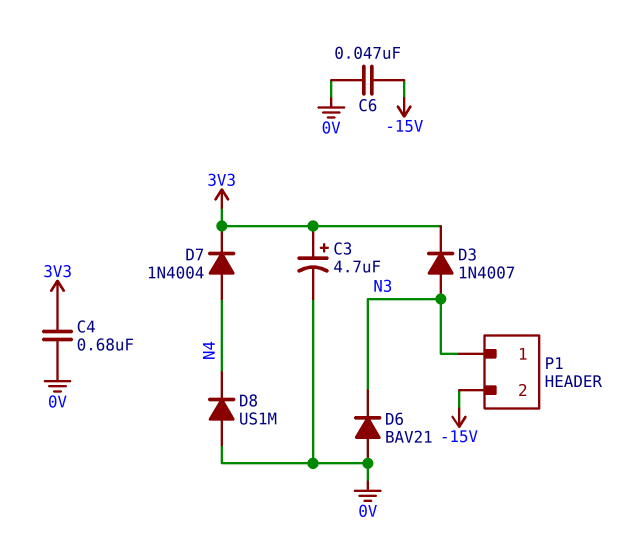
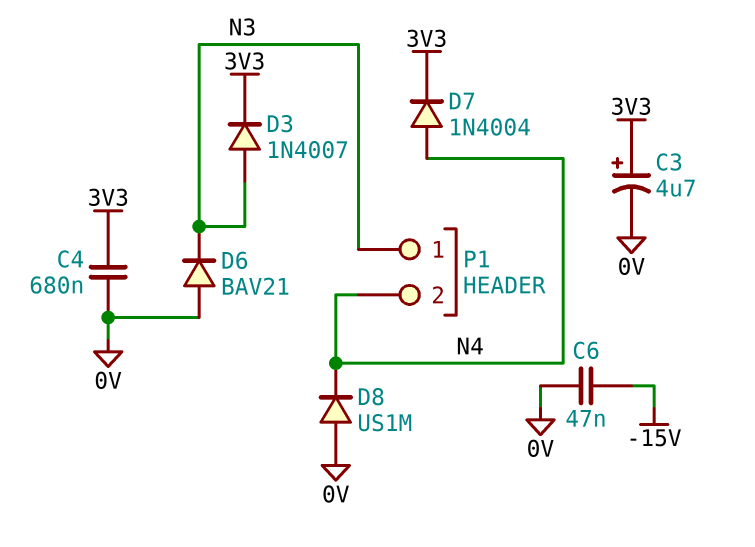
P1 pin 2: -15V -> N4

